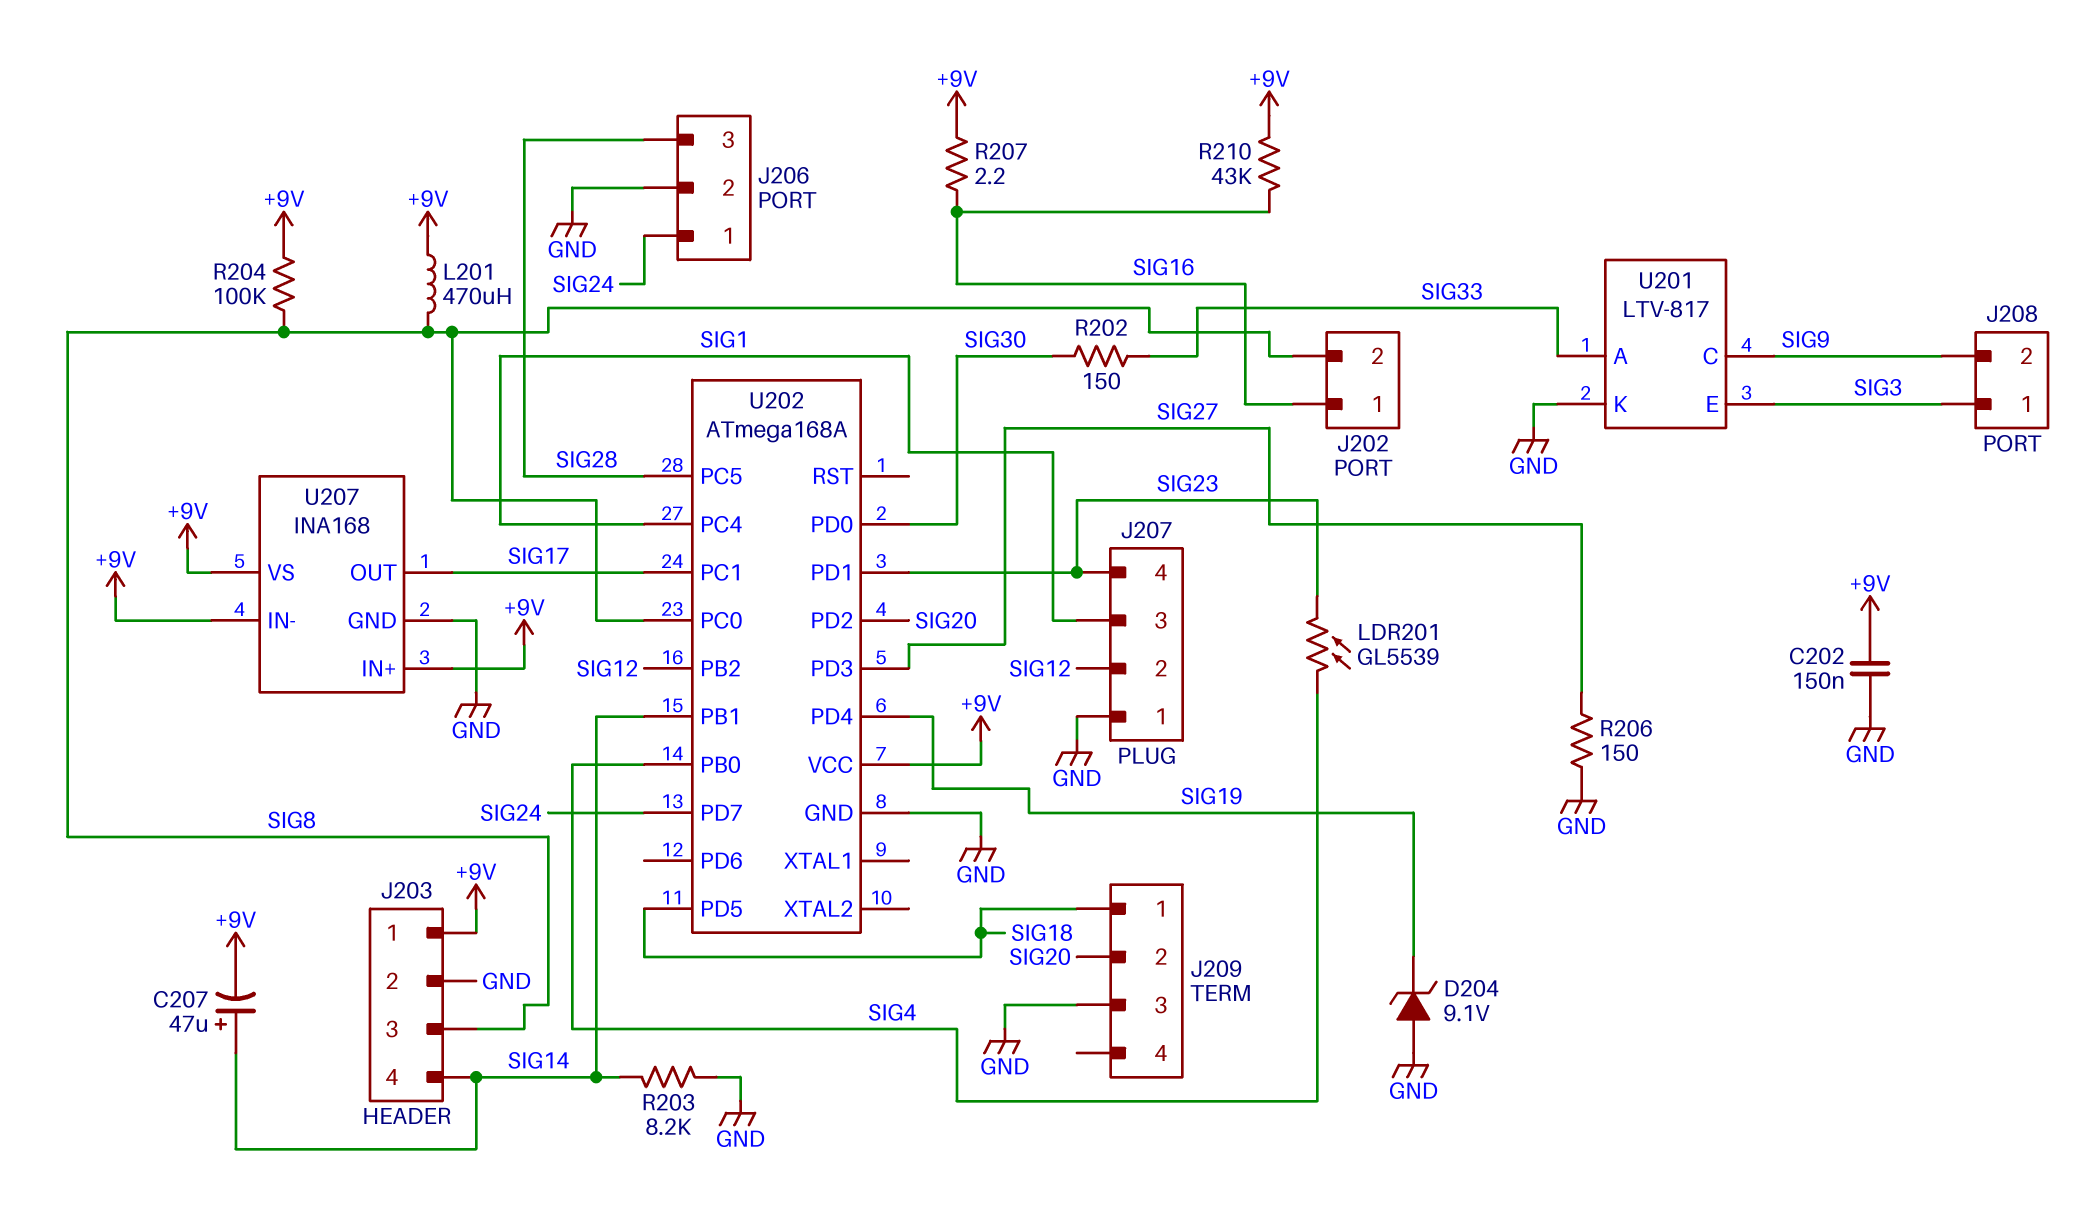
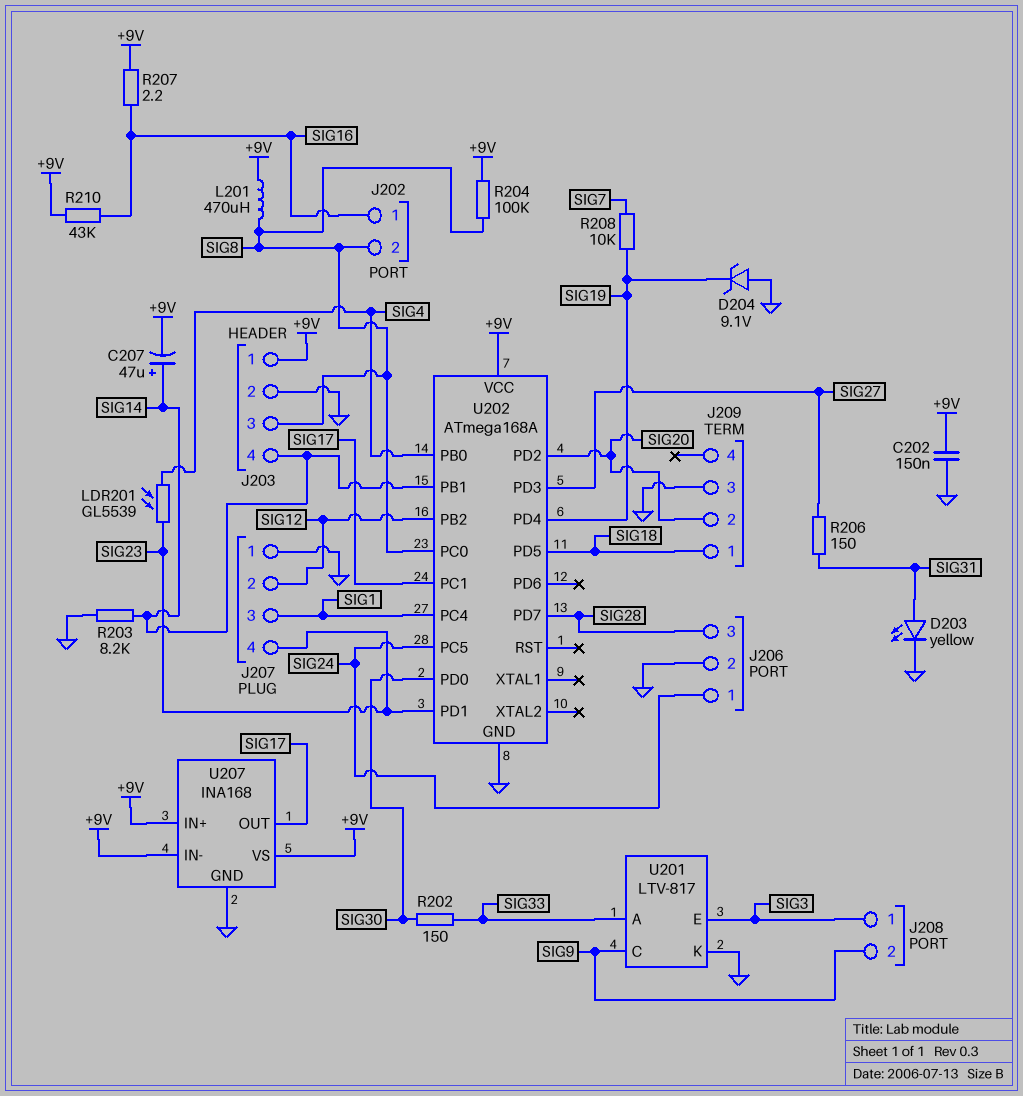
D203: none -> LED yellow (A SIG31, K GND)
R206: 150 (GND, SIG27) -> 150 (SIG27, SIG31)
R208: none -> 10k (SIG7, SIG19)
U202 pin PC5: SIG28 -> SIG24
U202 pin PD7: SIG24 -> SIG28

